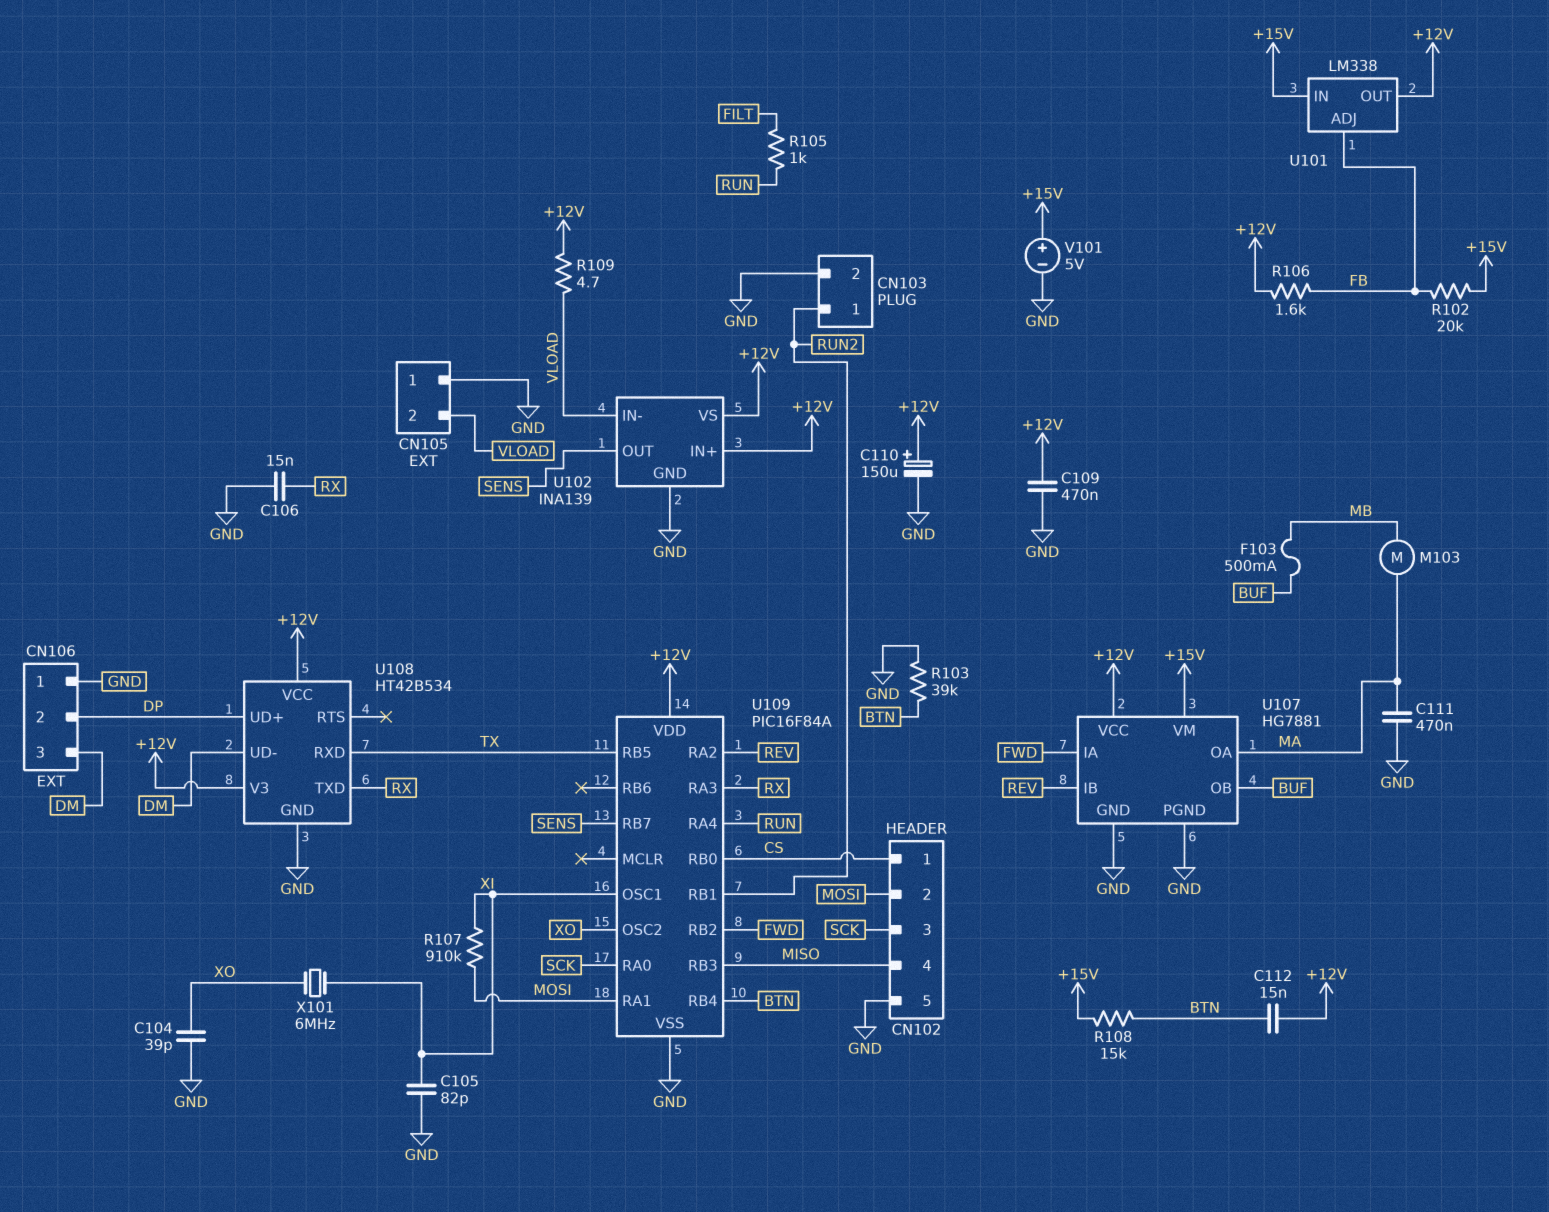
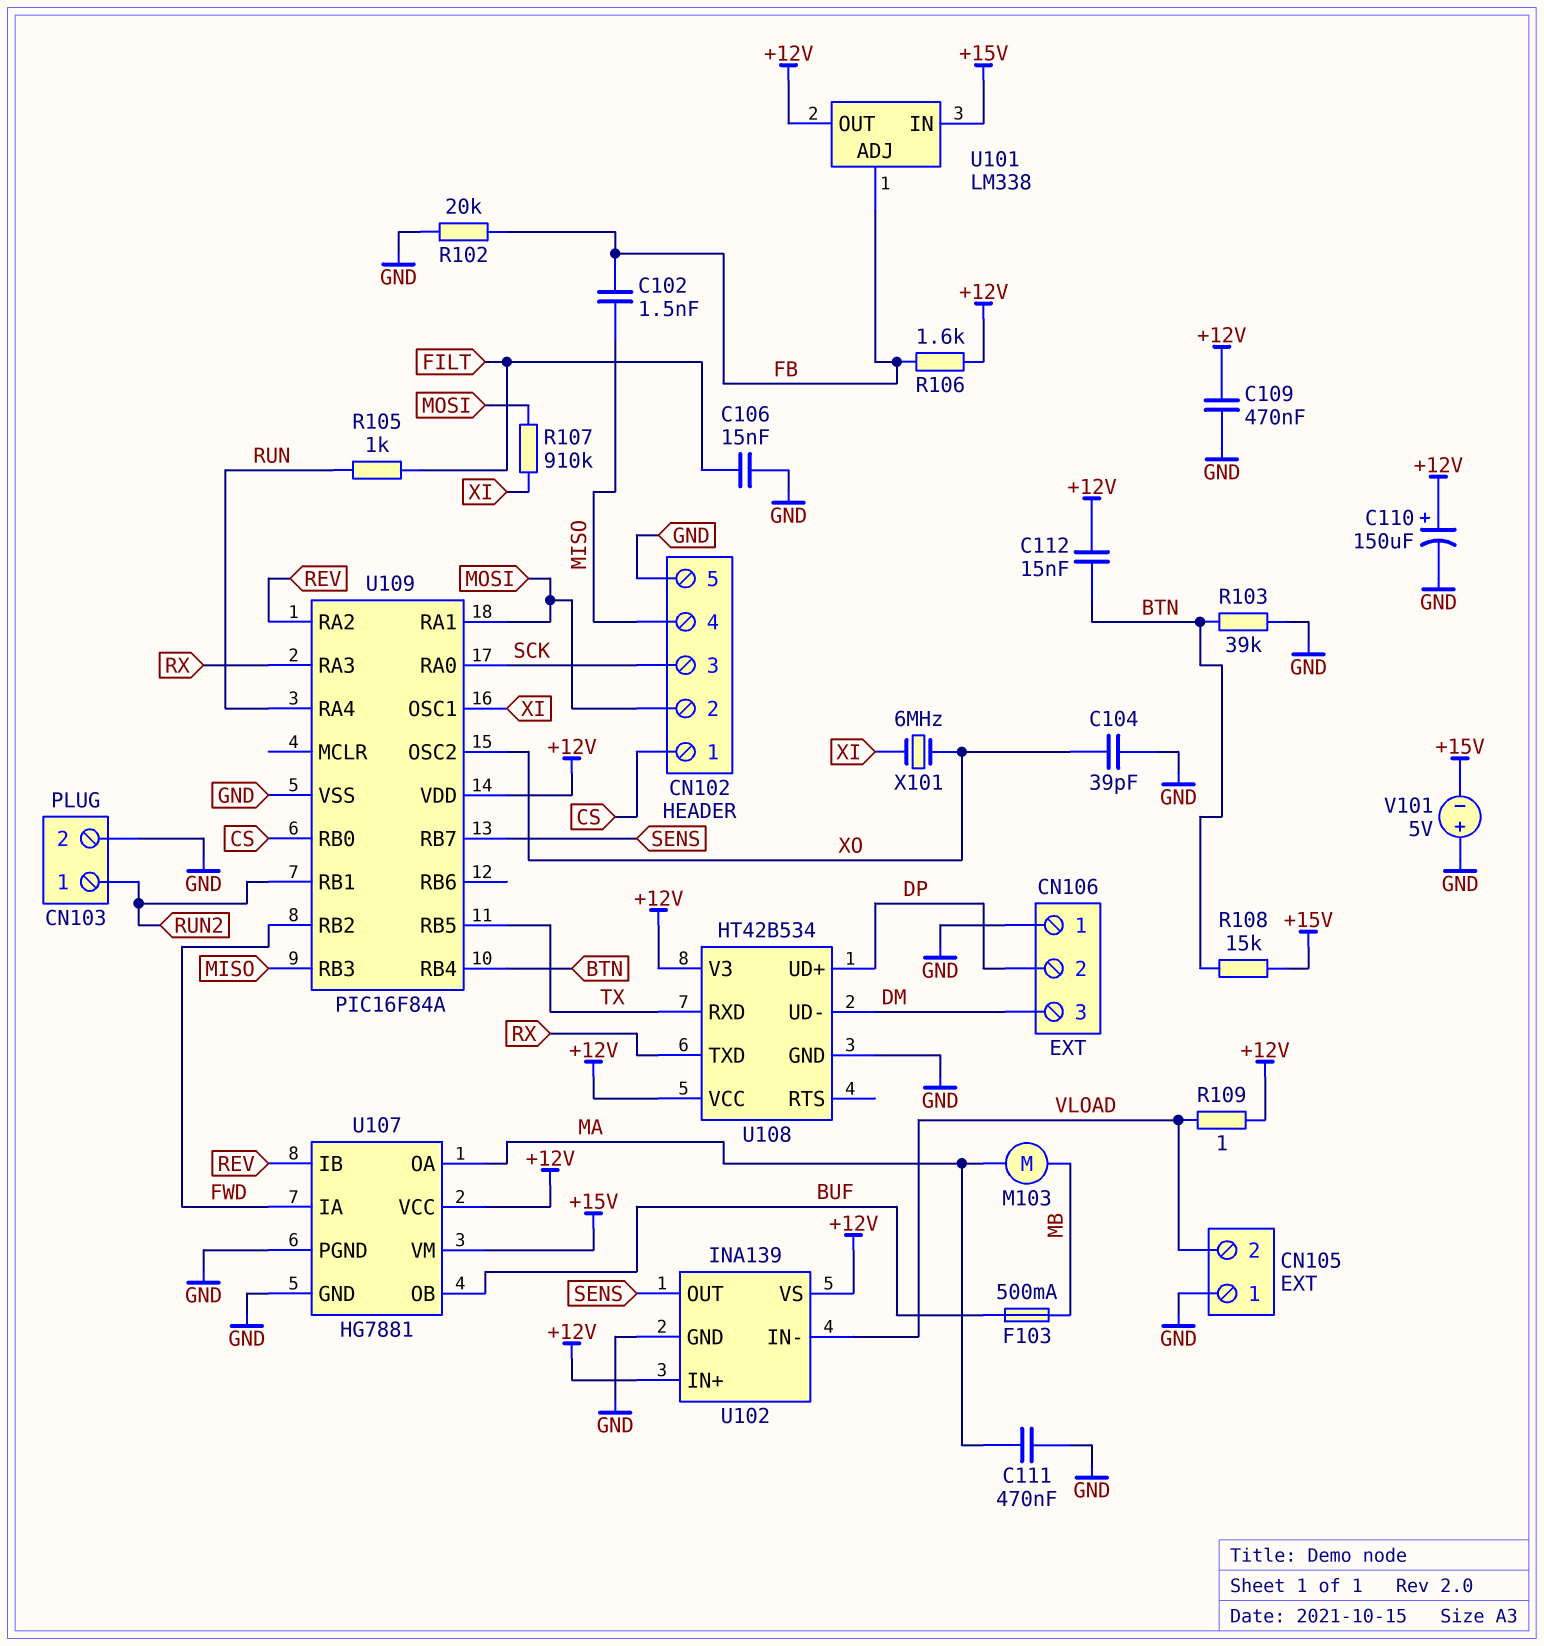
C102: none -> 1.5nF (FB, MISO)
C105: 82pF (GND, XI) -> none
C106: 15nF (GND, RX) -> 15nF (FILT, GND)
R102: 20k (+15V, FB) -> 20k (FB, GND)
R109: 4.7 (+12V, VLOAD) -> 1 (+12V, VLOAD)
V101: 5V (plus +15V, minus GND) -> 5V (plus GND, minus +15V)

